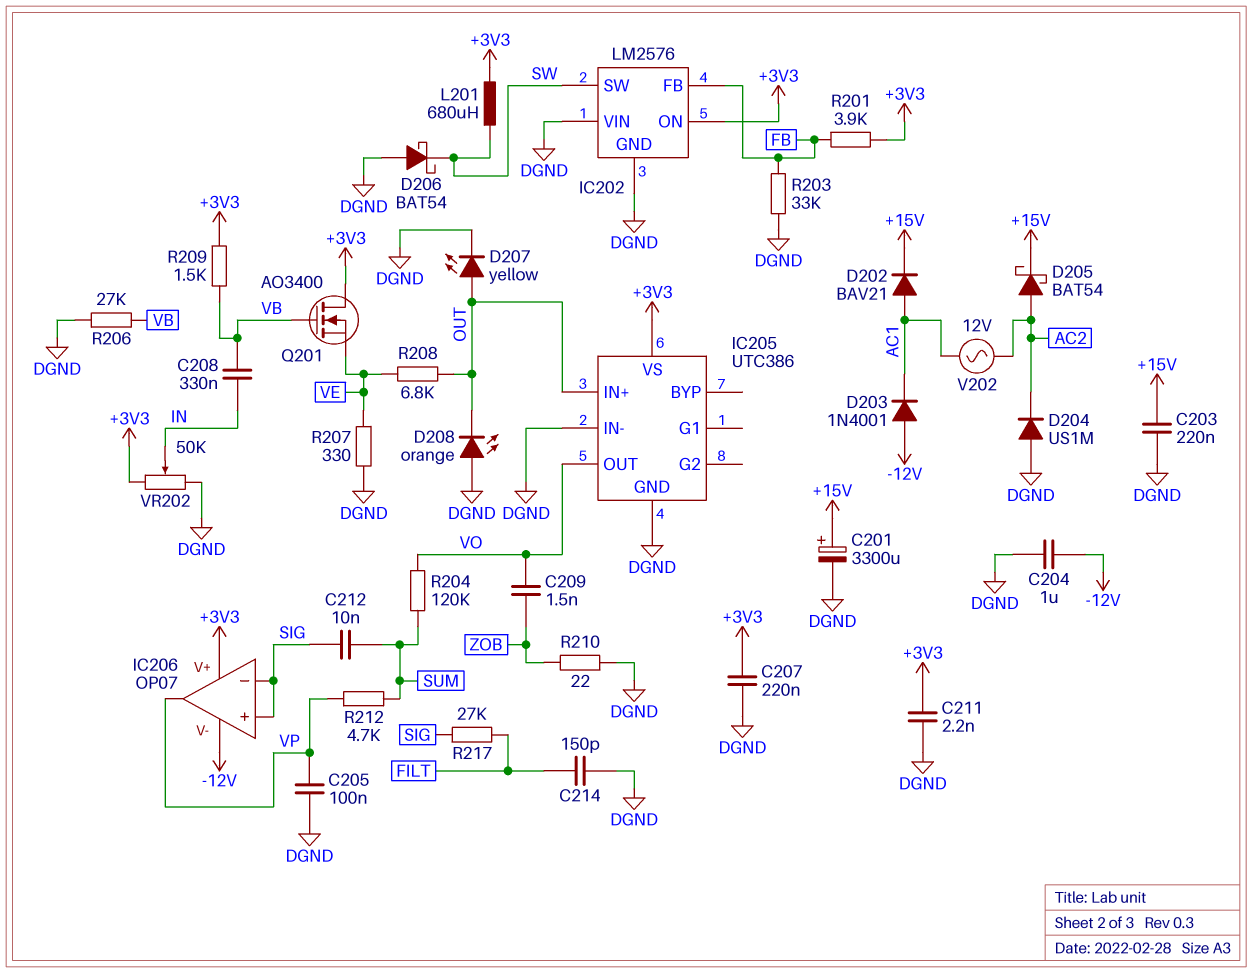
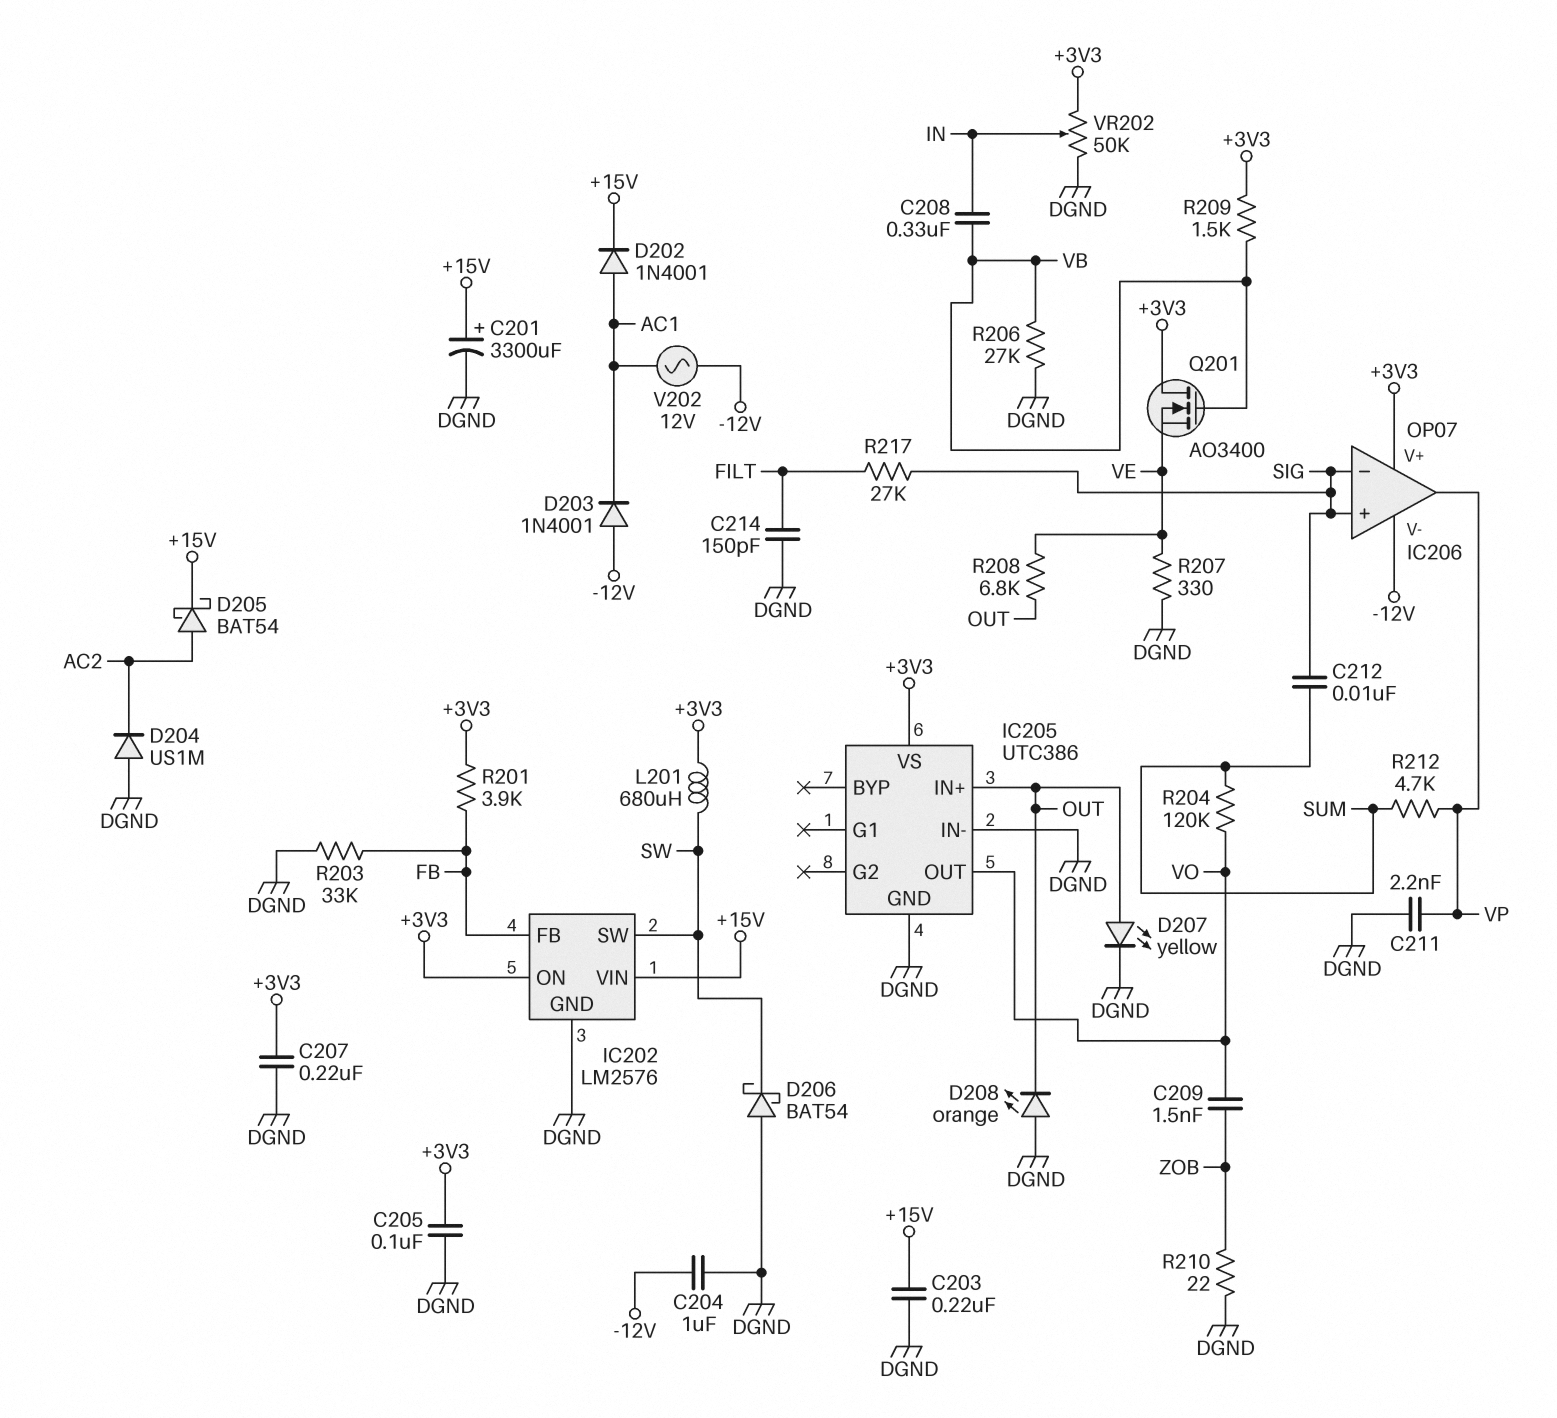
C205: 100nF (DGND, VP) -> 100nF (+3V3, DGND)
C211: 2.2nF (+3V3, DGND) -> 2.2nF (DGND, VP)
D202: diode BAV21 (A AC1, K +15V) -> diode 1N4001 (A AC1, K +15V)
IC202 pin VIN: DGND -> +15V
V202: AC 12V (AC1, AC2) -> AC 12V (-12V, AC1)

